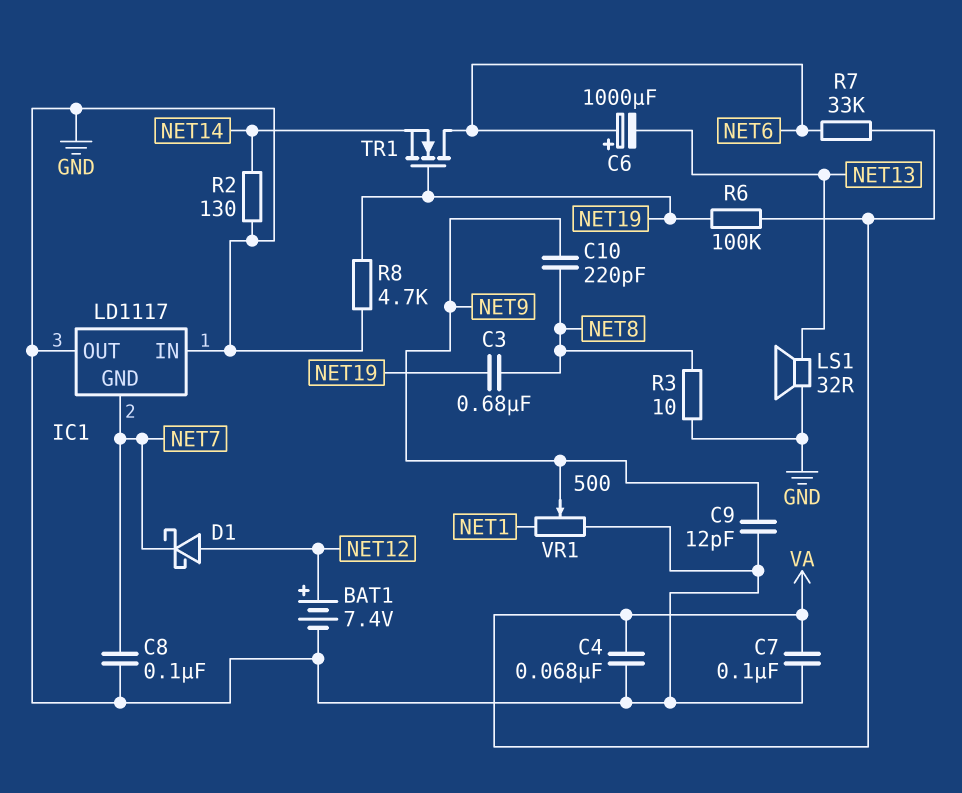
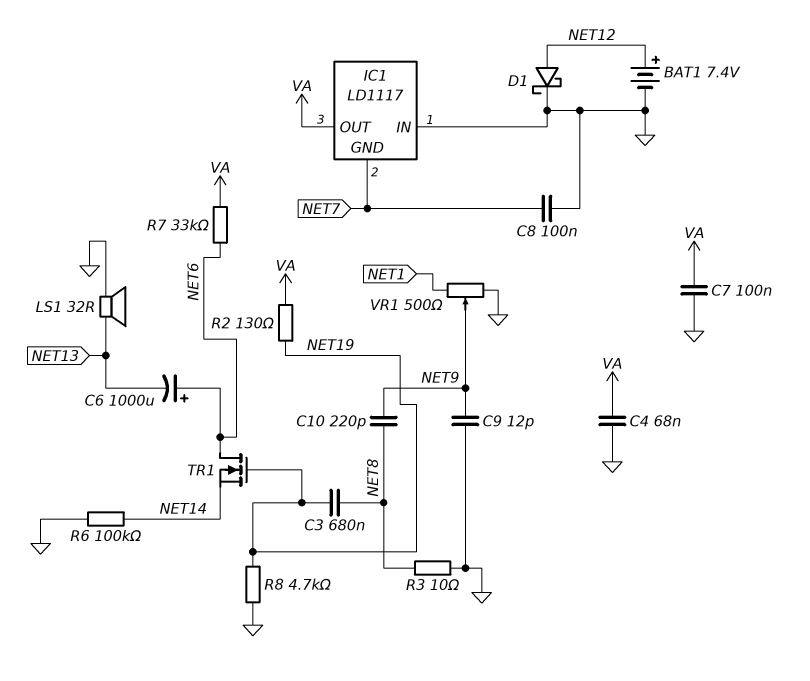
D1: schottky (A NET12, K NET7) -> schottky (A NET12, K GND)
IC1 pin OUT: GND -> VA
R2: 130 (GND, NET14) -> 130 (NET19, VA)
R6: 100k (NET19, VA) -> 100k (GND, NET14)

